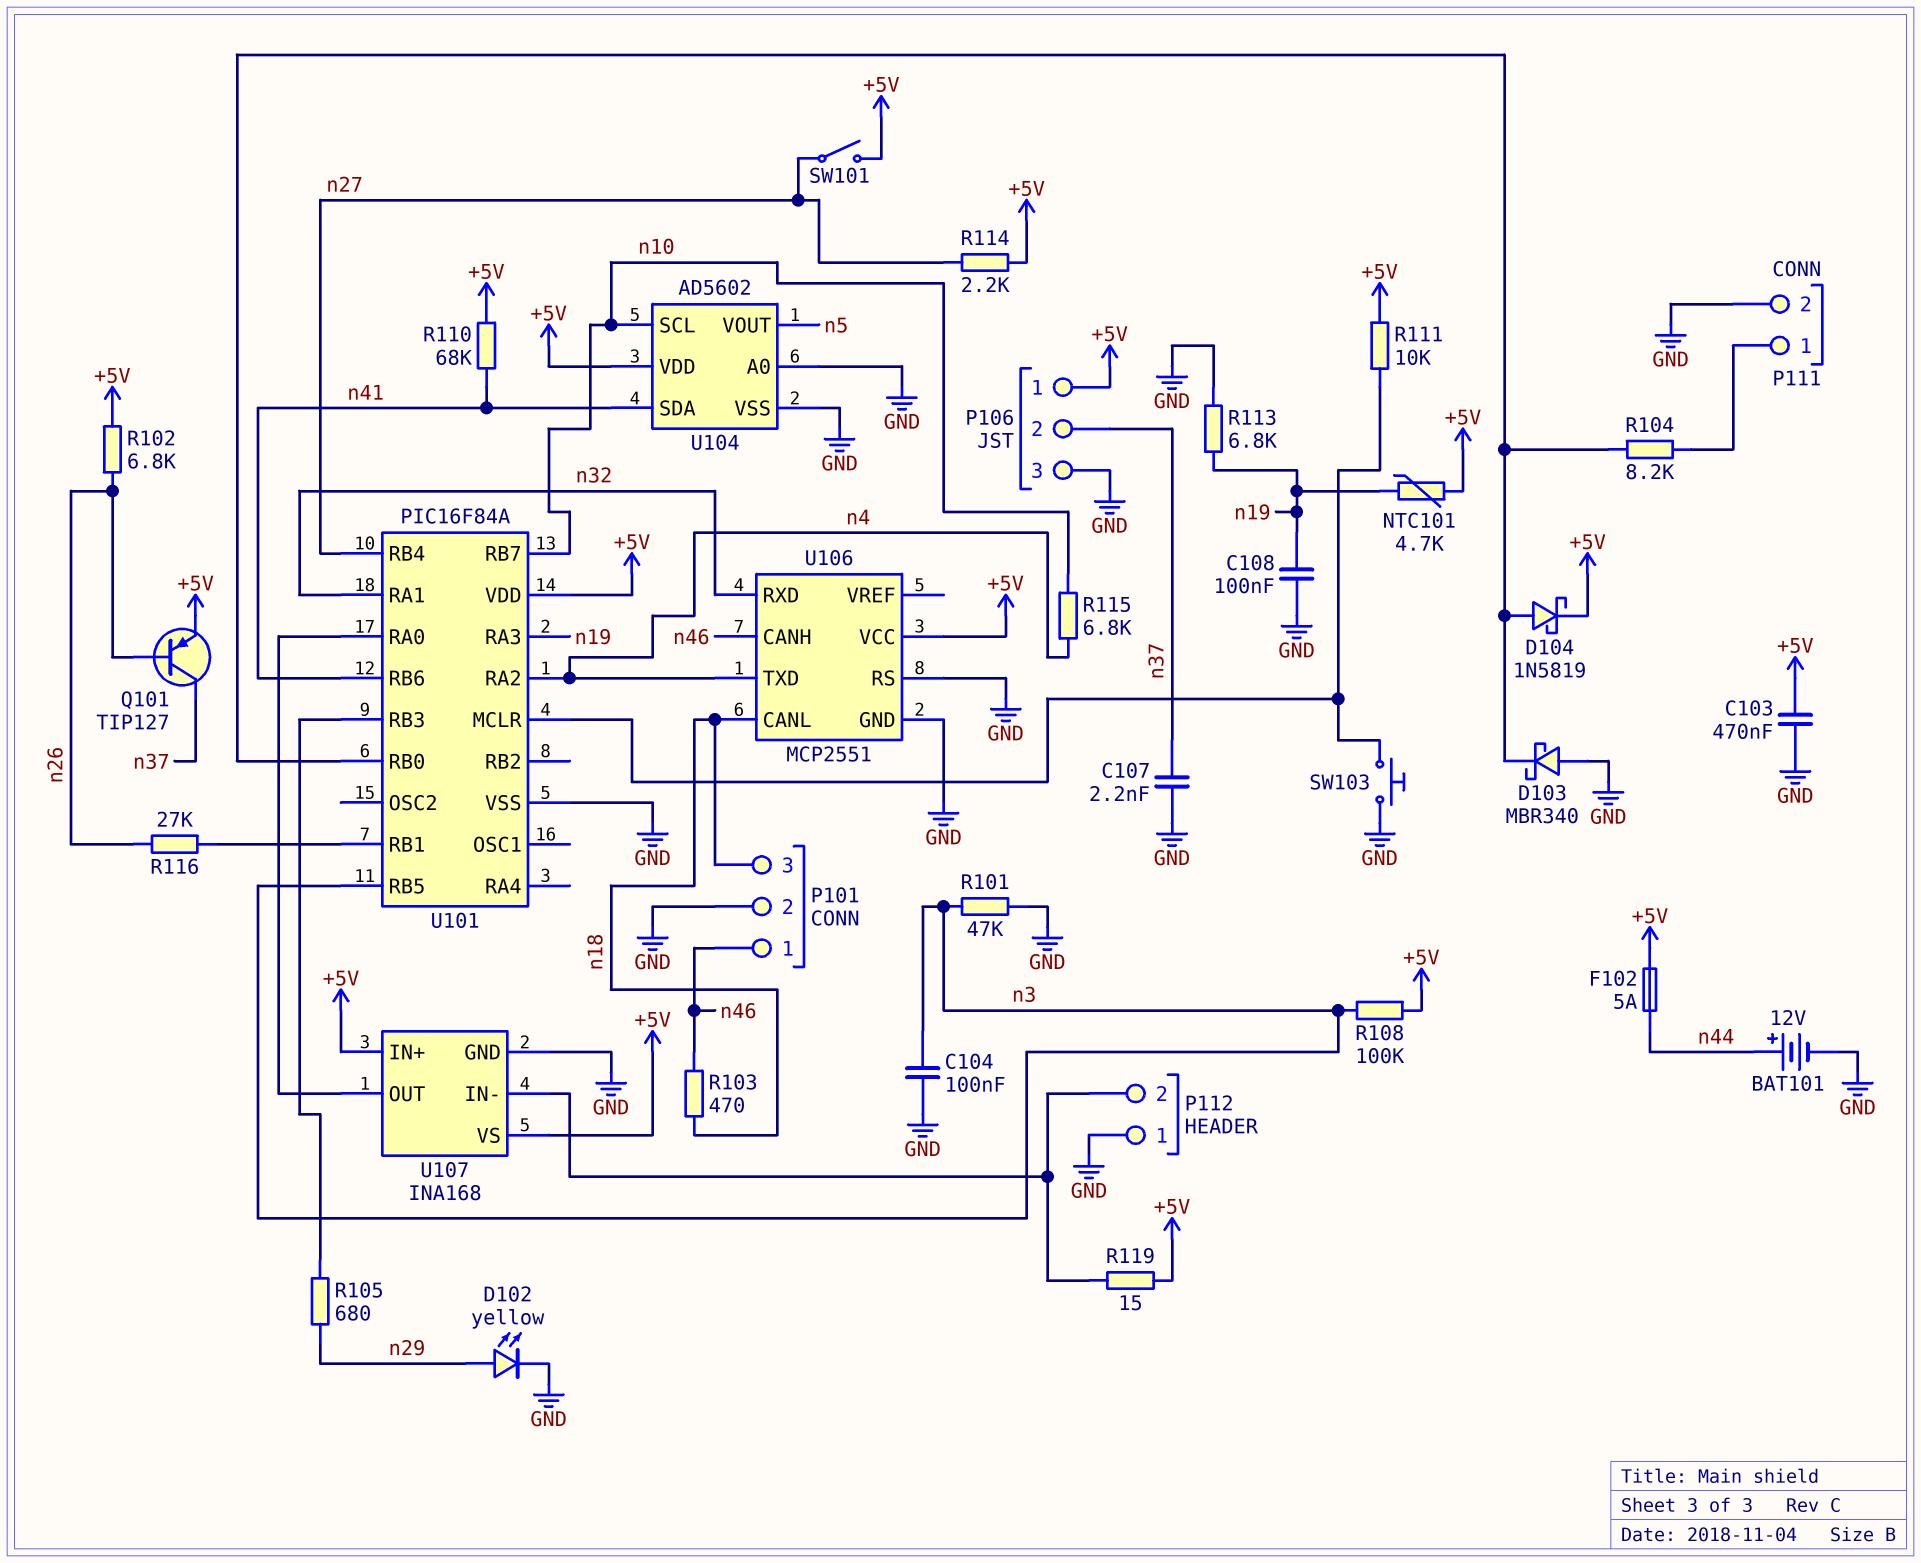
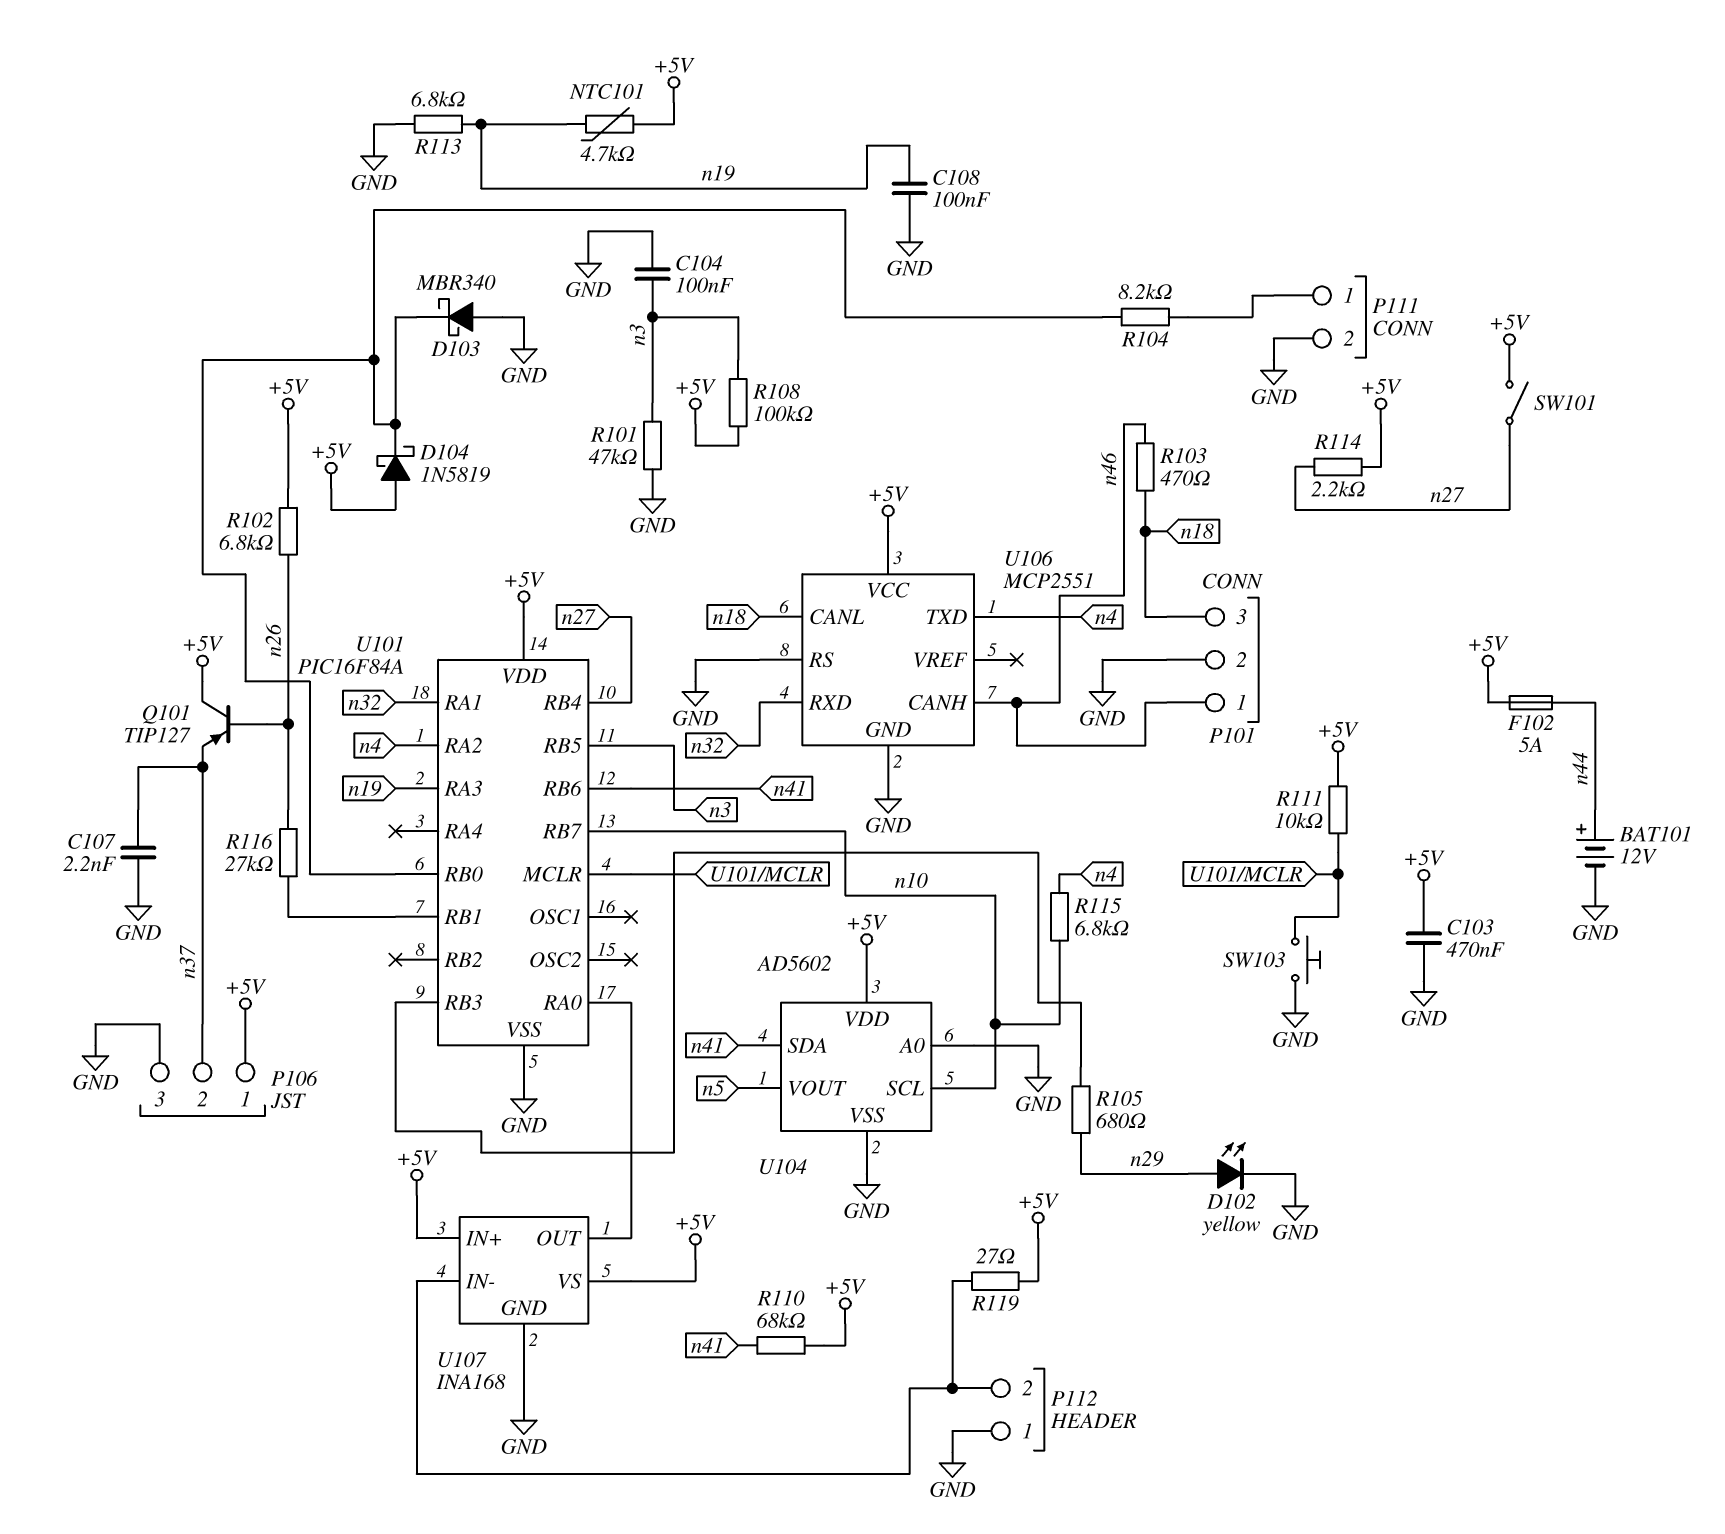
D104: schottky 1N5819 (A U101/RB0, K +5V) -> schottky 1N5819 (A +5V, K U101/RB0)
Q101: PNP TIP127 (B n26, C n37, E +5V) -> PNP TIP127 (B n26, C +5V, E n37)
R119: 15 (+5V, P112/2) -> 27 (+5V, P112/2)

